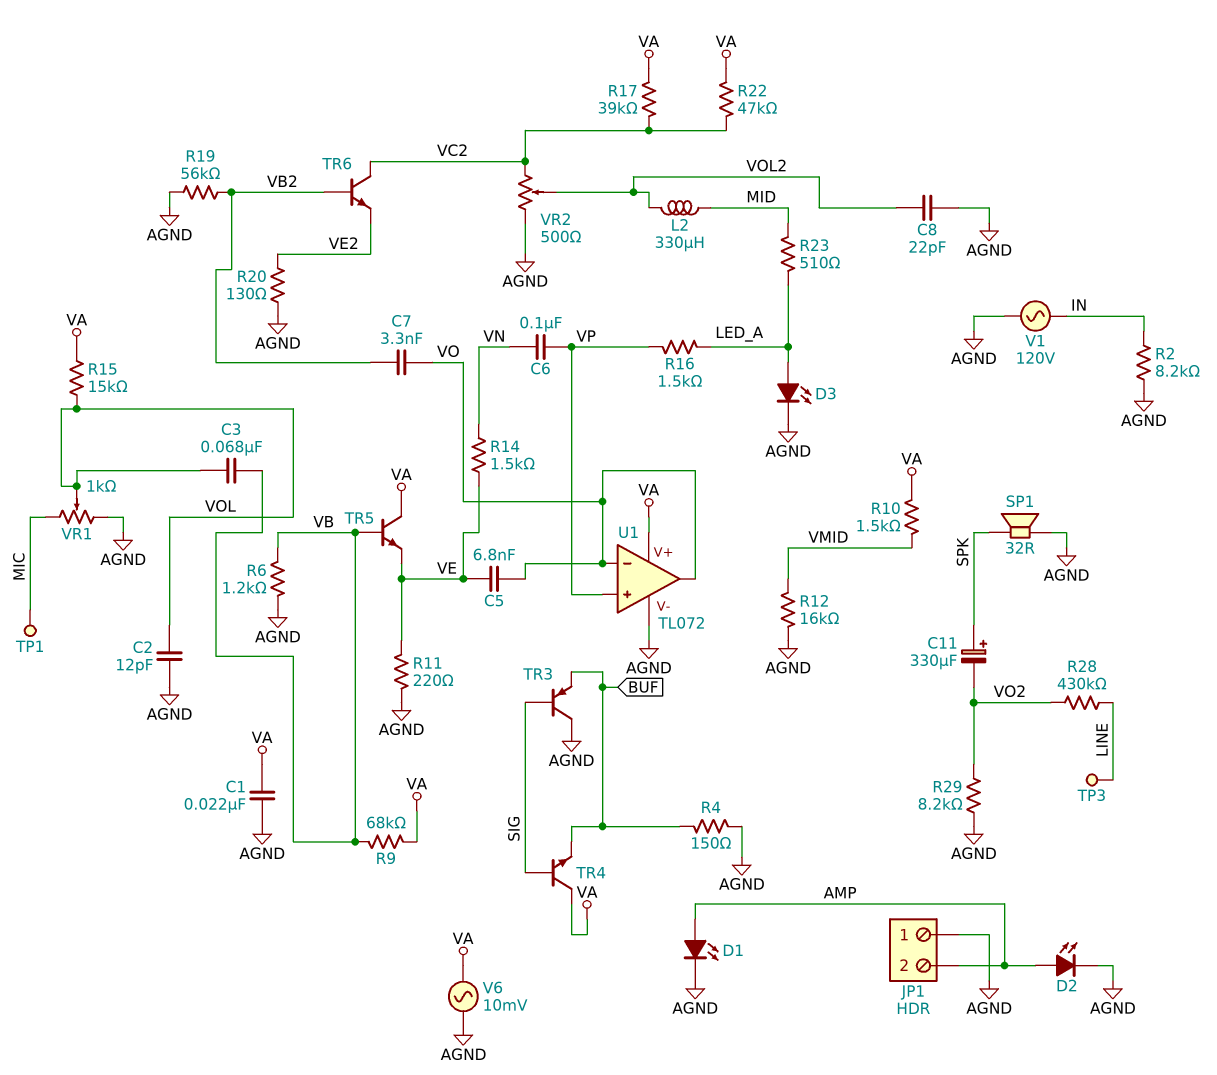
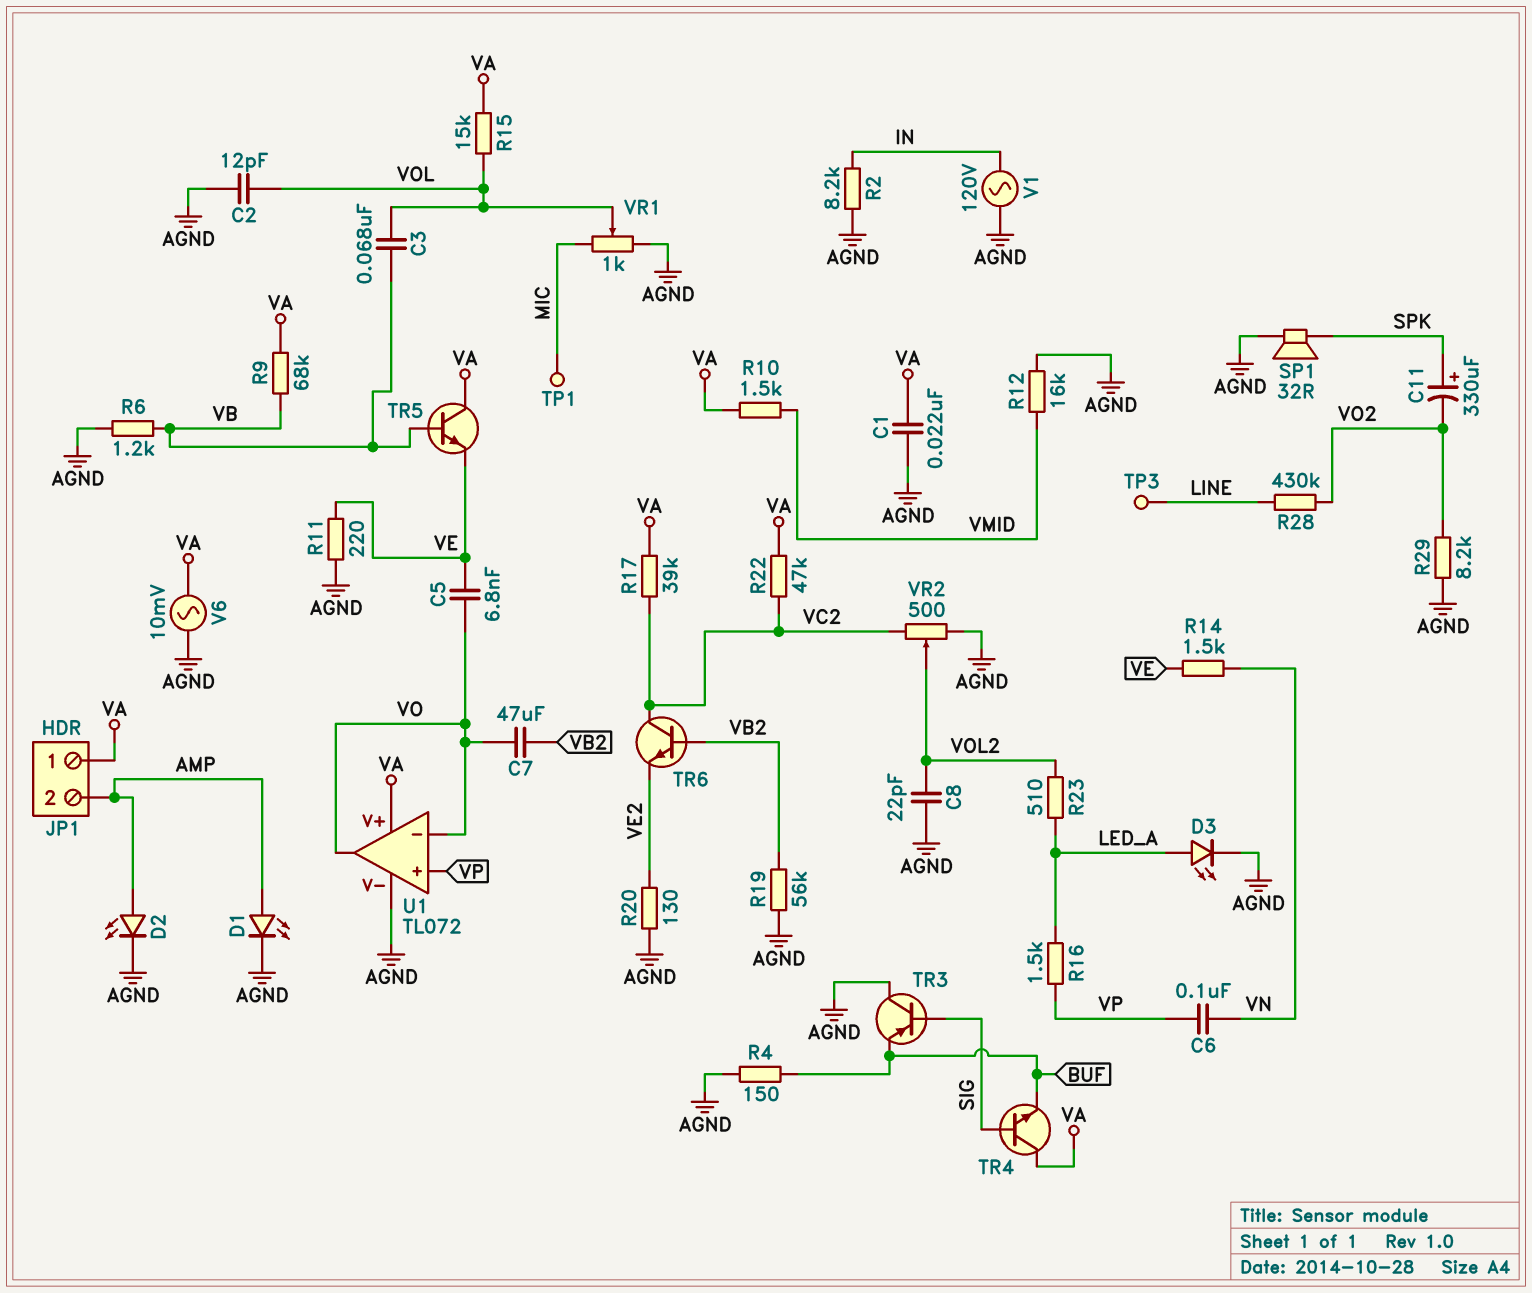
C7: 3.3nF (VB2, VO) -> 47uF (VB2, VO)
JP1 pin 1: AGND -> VA
L2: 330uH (MID, VOL2) -> none
R23: 510 (LED_A, MID) -> 510 (LED_A, VOL2)

